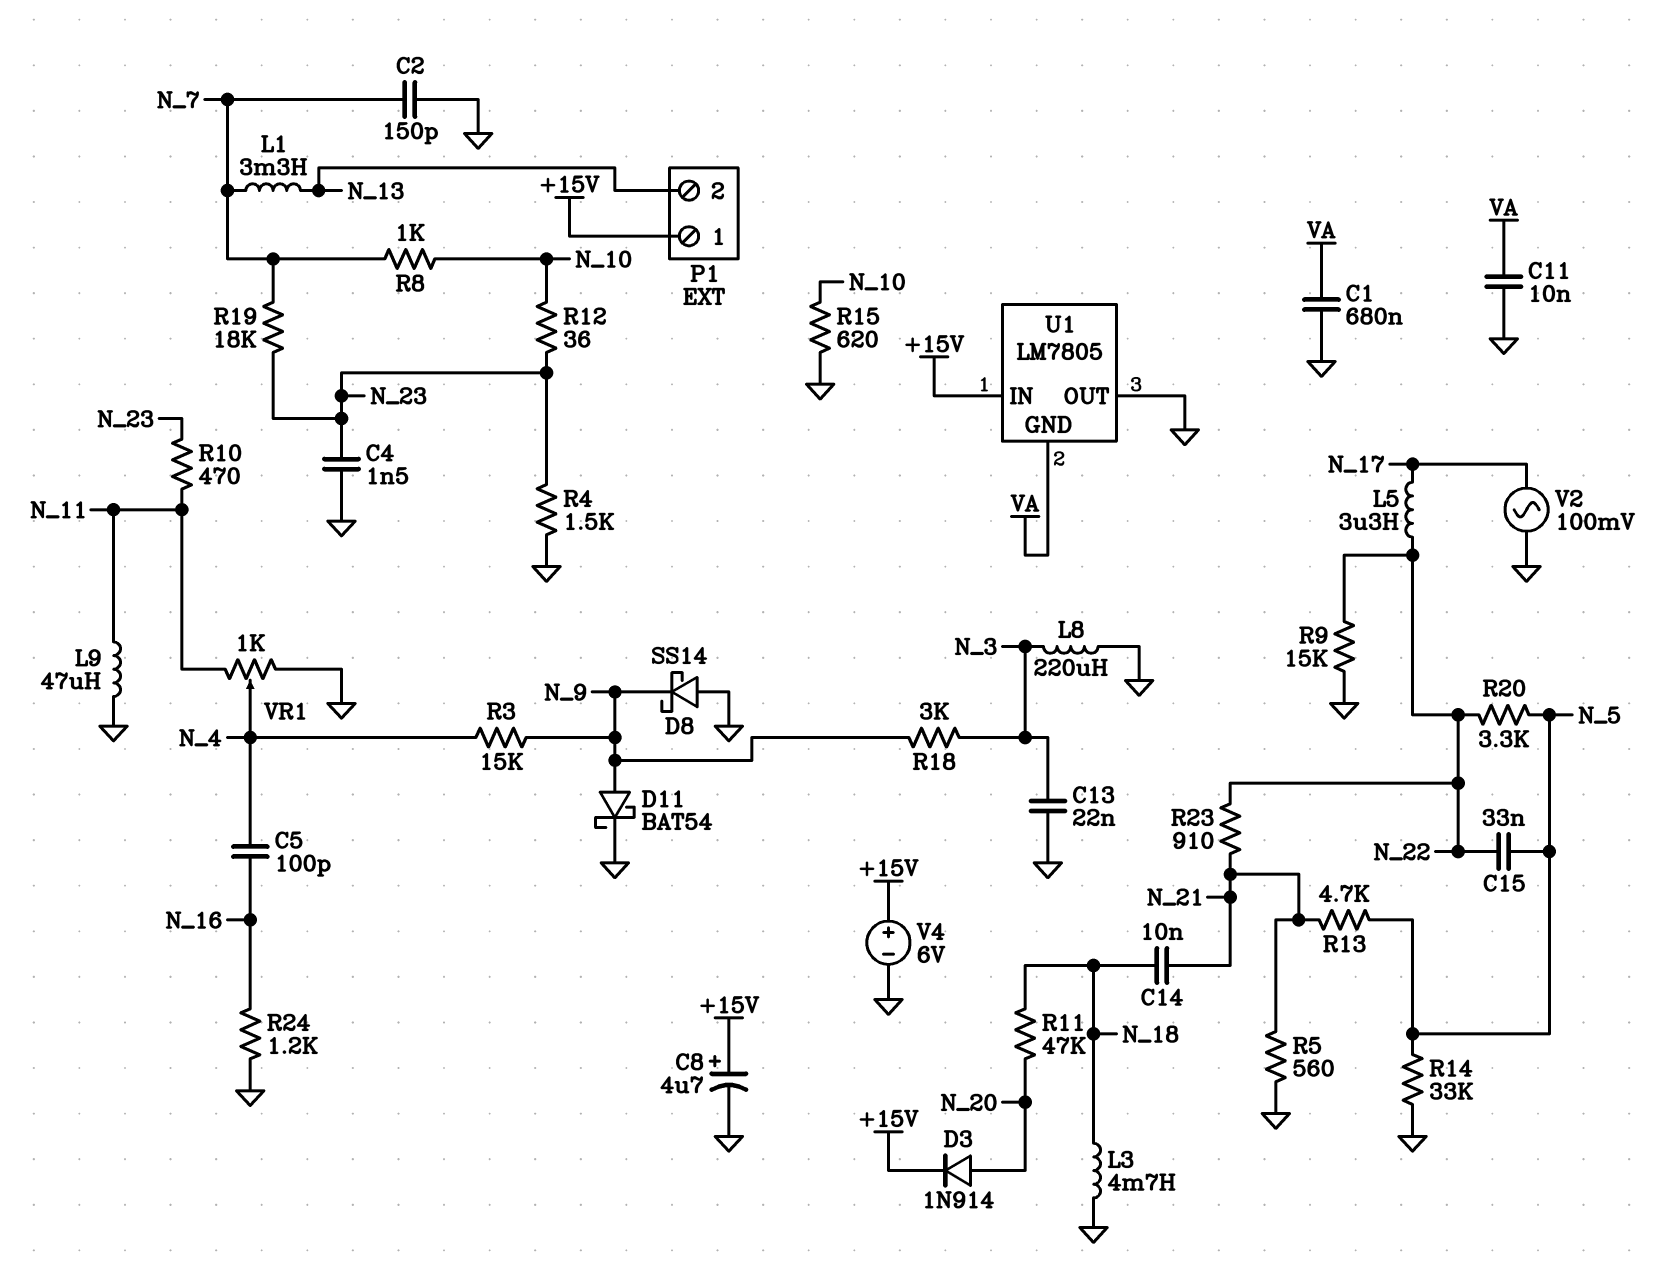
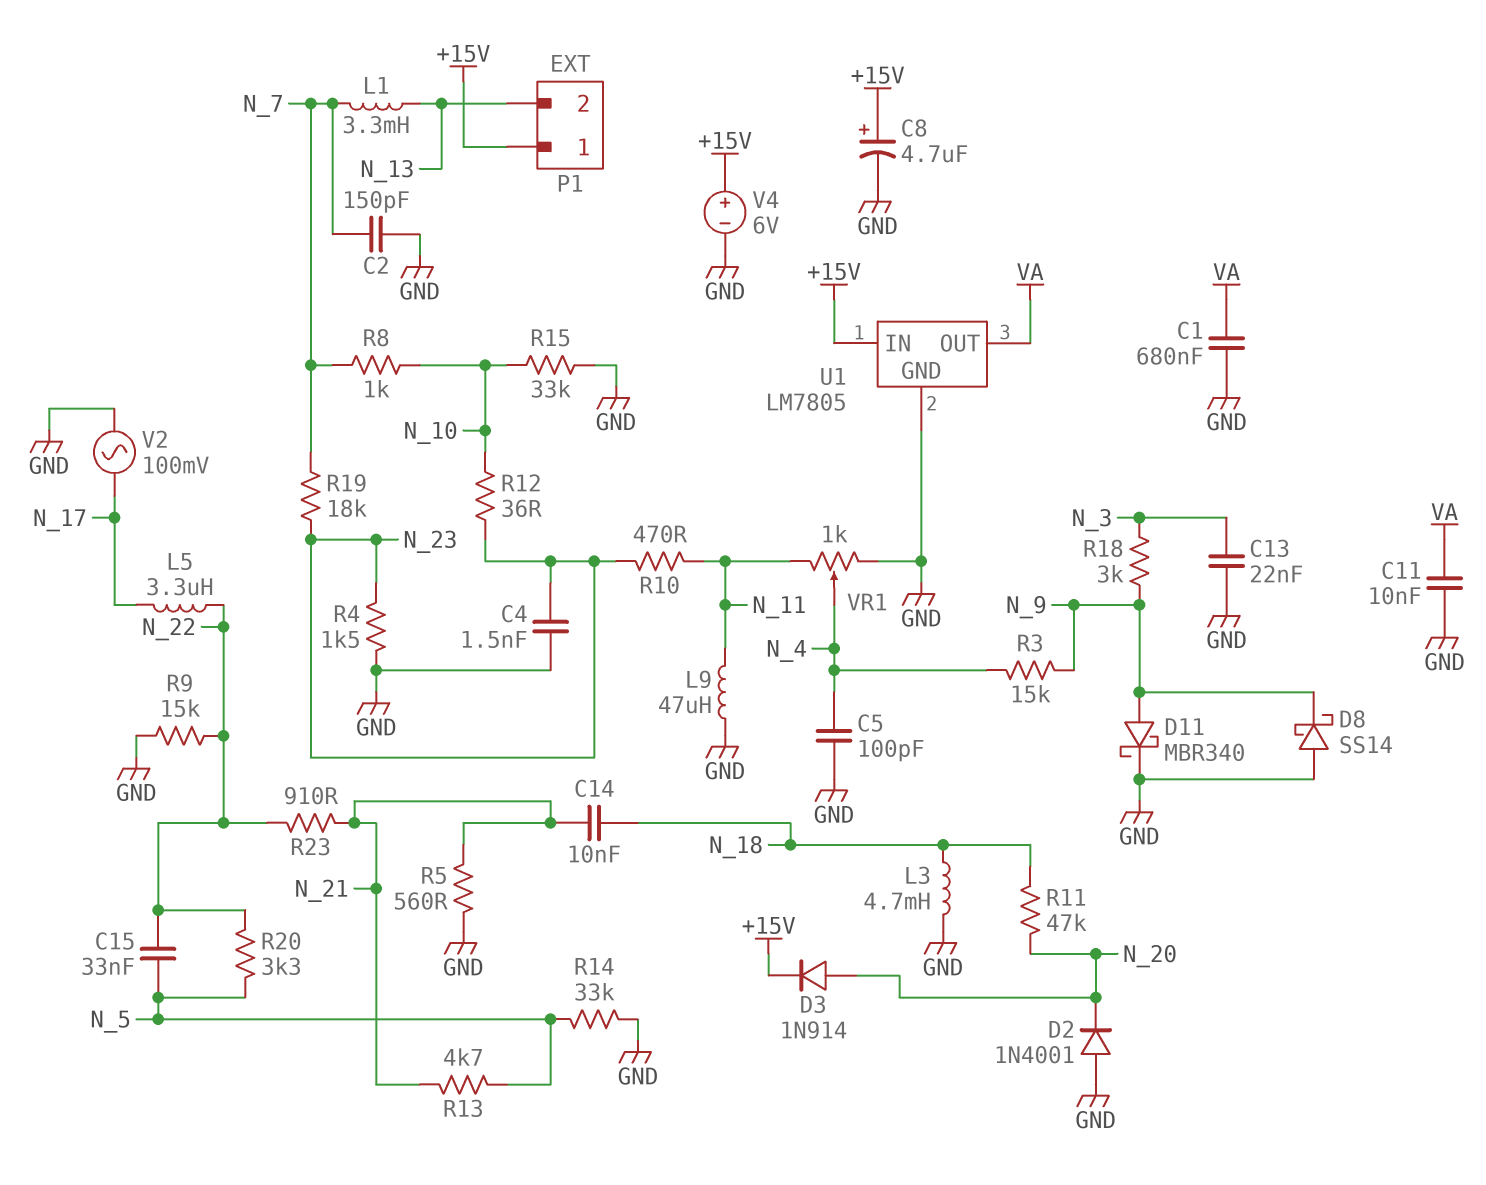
C5: 100pF (N_4, N_16) -> 100pF (GND, N_4)
D2: none -> diode 1N4001 (A GND, K N_20)
D11: schottky BAT54 (A N_9, K GND) -> schottky MBR340 (A N_9, K GND)
L8: 220uH (GND, N_3) -> none
R15: 620 (GND, N_10) -> 33k (GND, N_10)
R24: 1.2k (GND, N_16) -> none
U1 pin GND: VA -> GND
U1 pin OUT: GND -> VA

